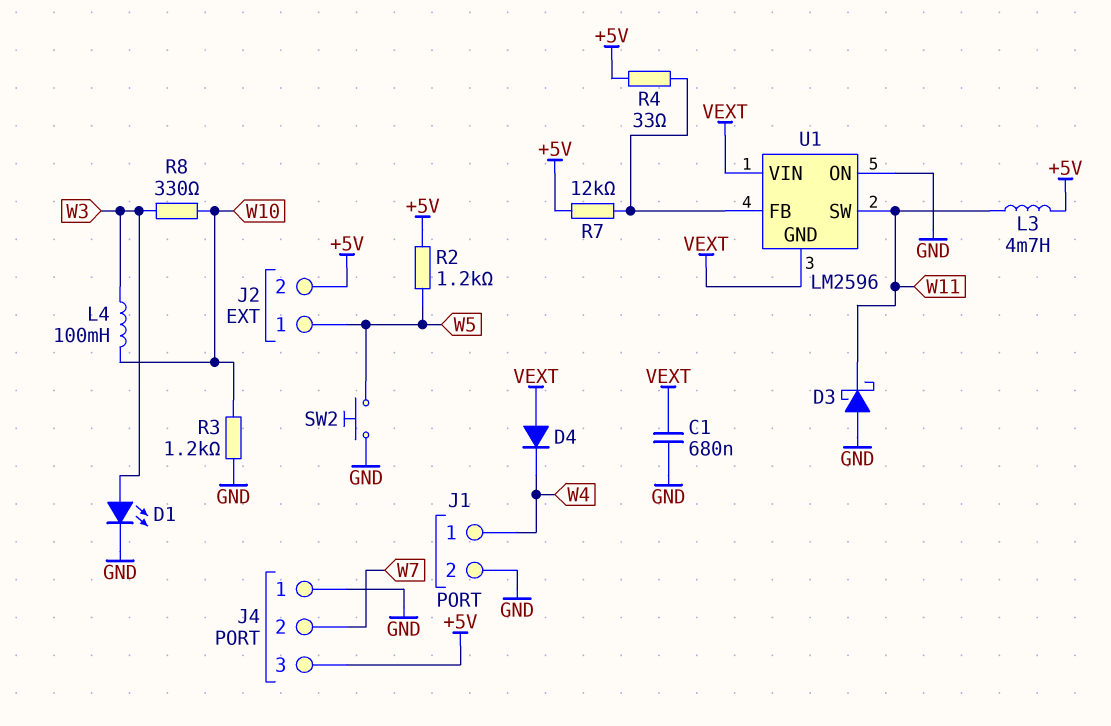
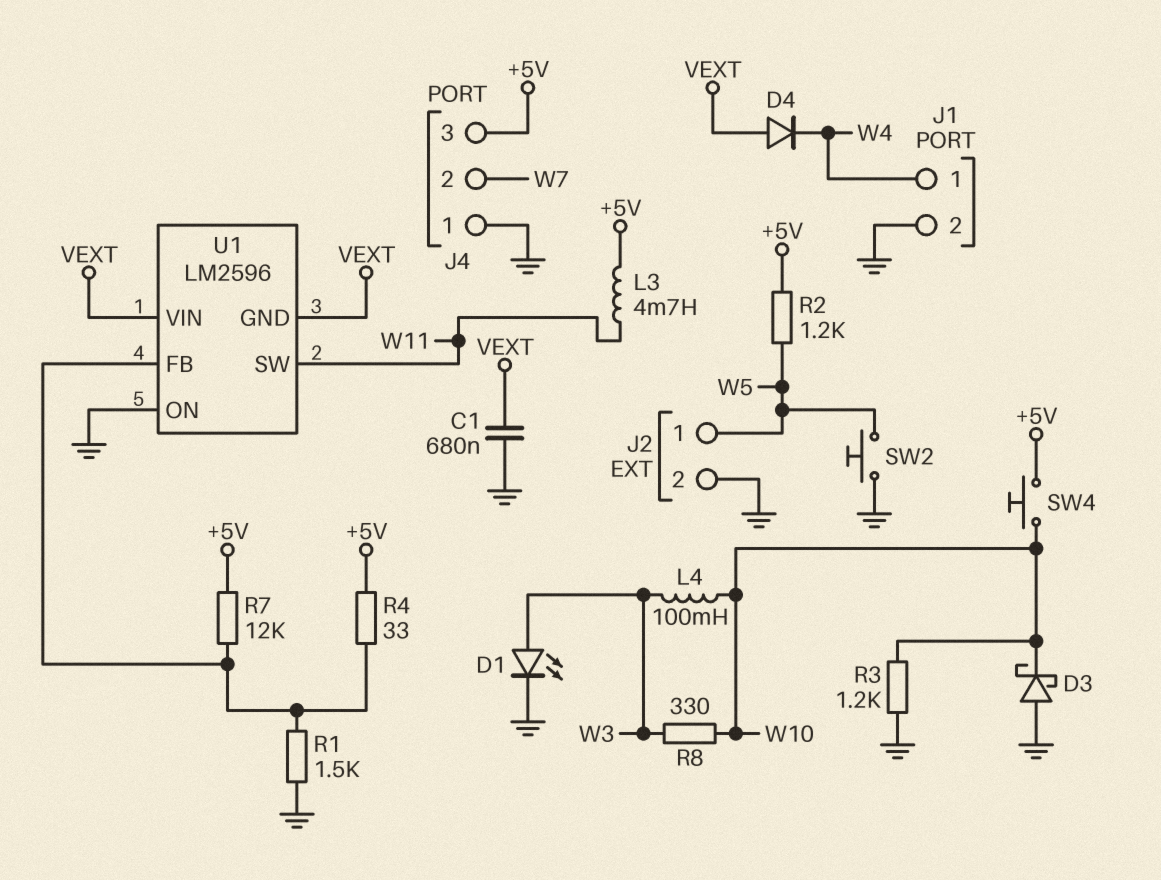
D3: schottky (A GND, K W11) -> schottky (A GND, K W10)
J2 pin 2: +5V -> GND
R1: none -> 1.5k (GND, U1/FB)
SW4: none -> button (+5V, W10)

